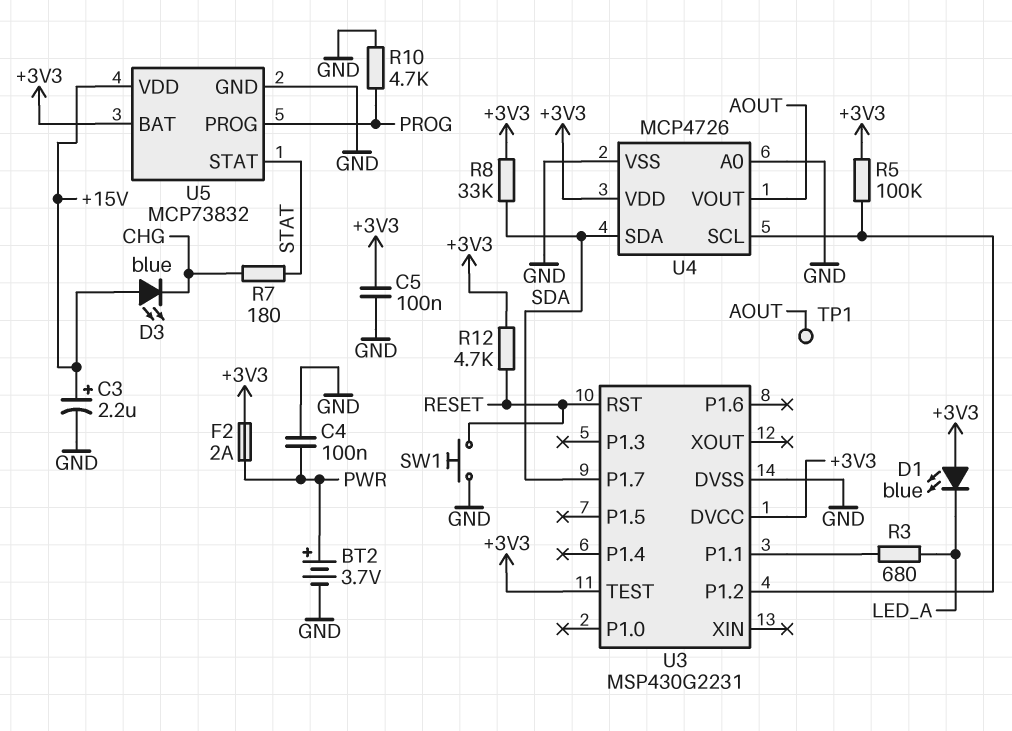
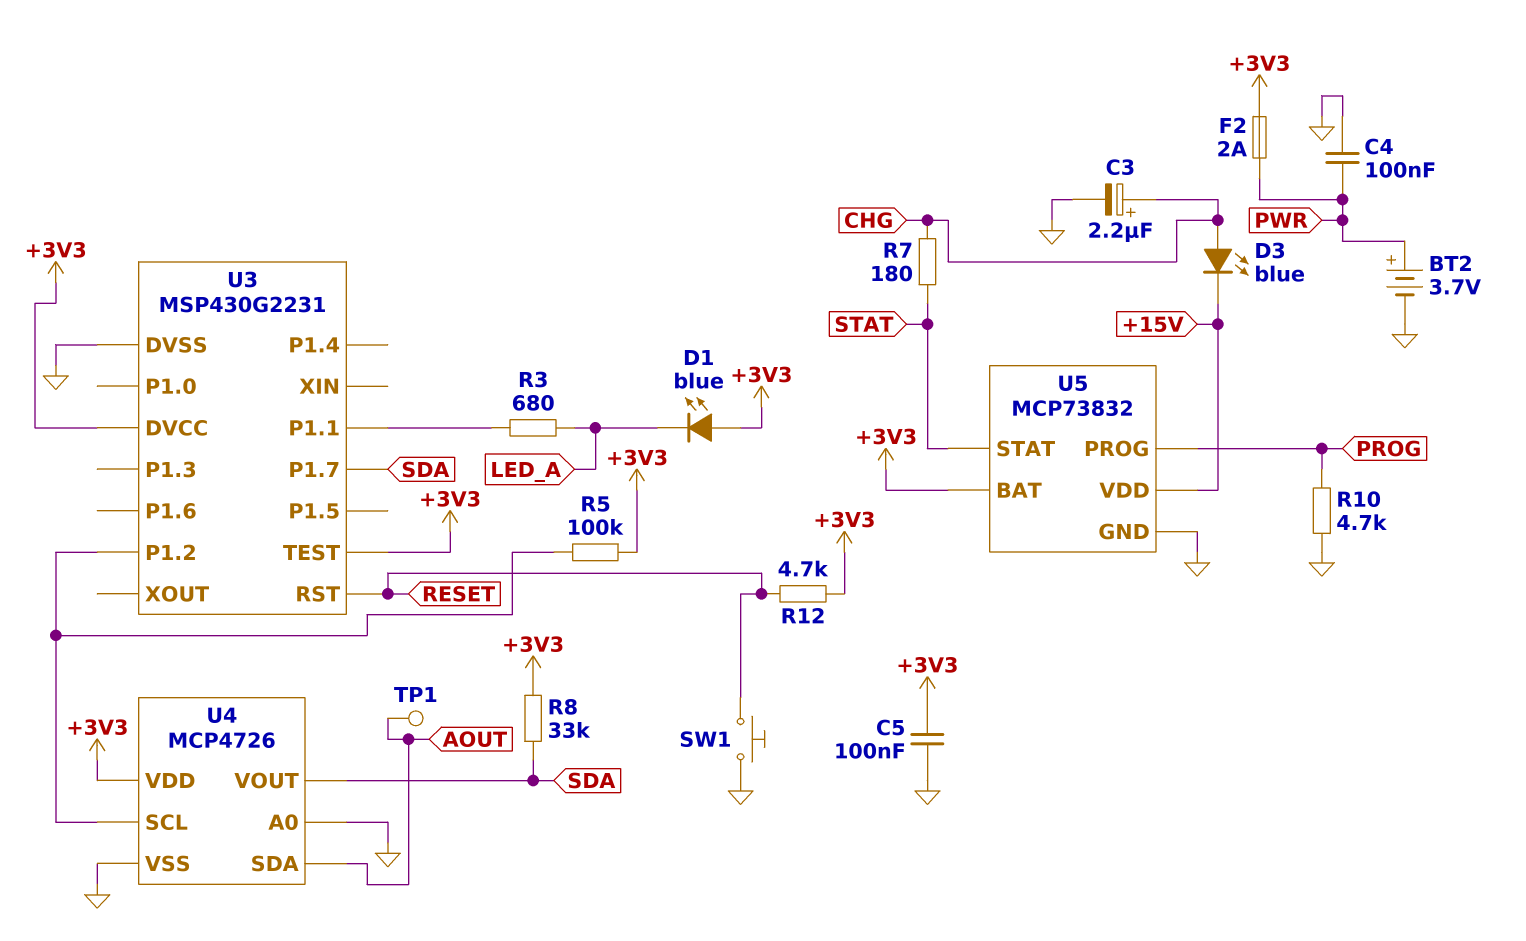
C3: 2.2uF (plus +15V, minus GND) -> 2.2uF (plus CHG, minus GND)
D3: LED blue (A +15V, K CHG) -> LED blue (A CHG, K +15V)
U4 pin SDA: SDA -> AOUT
U4 pin VOUT: AOUT -> SDA

